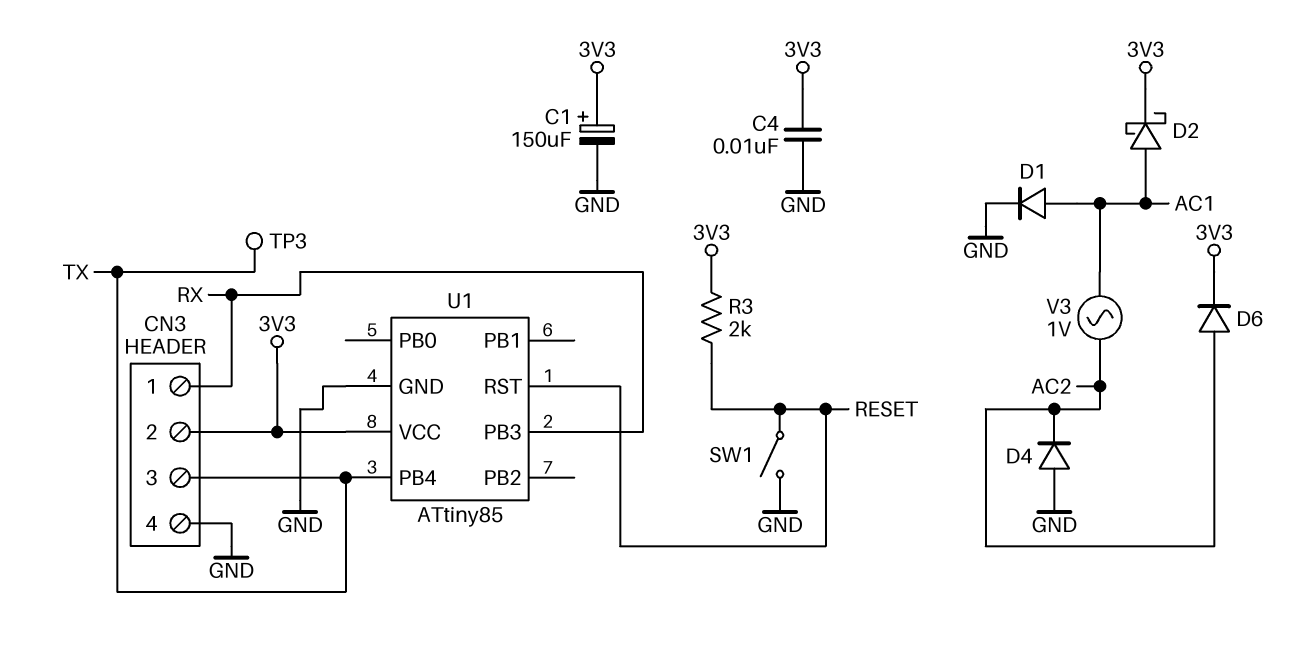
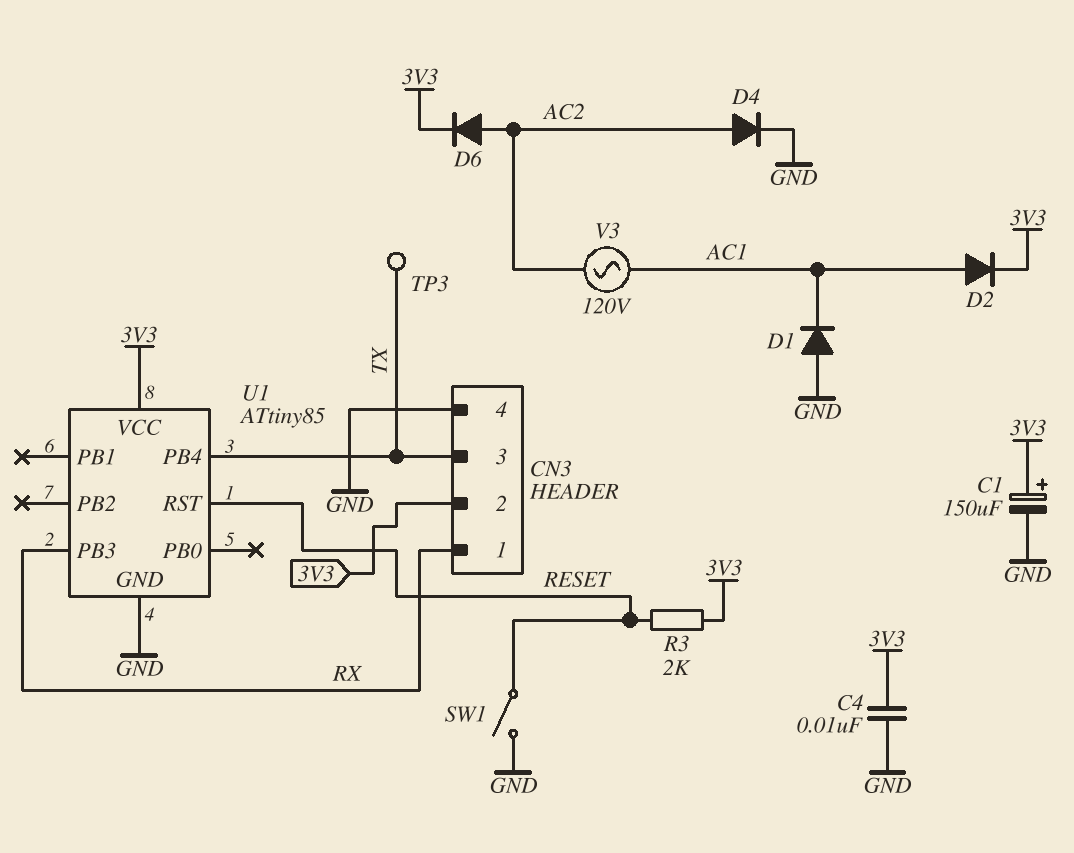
D1: diode (A AC1, K GND) -> diode (A GND, K AC1)
D2: schottky (A AC1, K 3V3) -> diode (A AC1, K 3V3)
D4: diode (A GND, K AC2) -> diode (A AC2, K GND)
V3: AC 1V (AC1, AC2) -> AC 120V (AC1, AC2)

